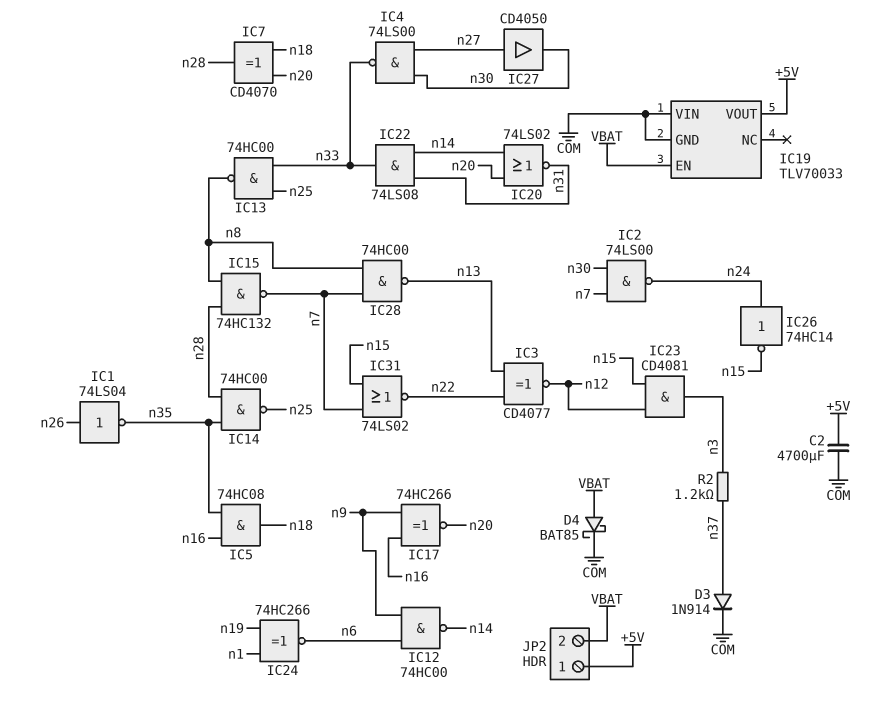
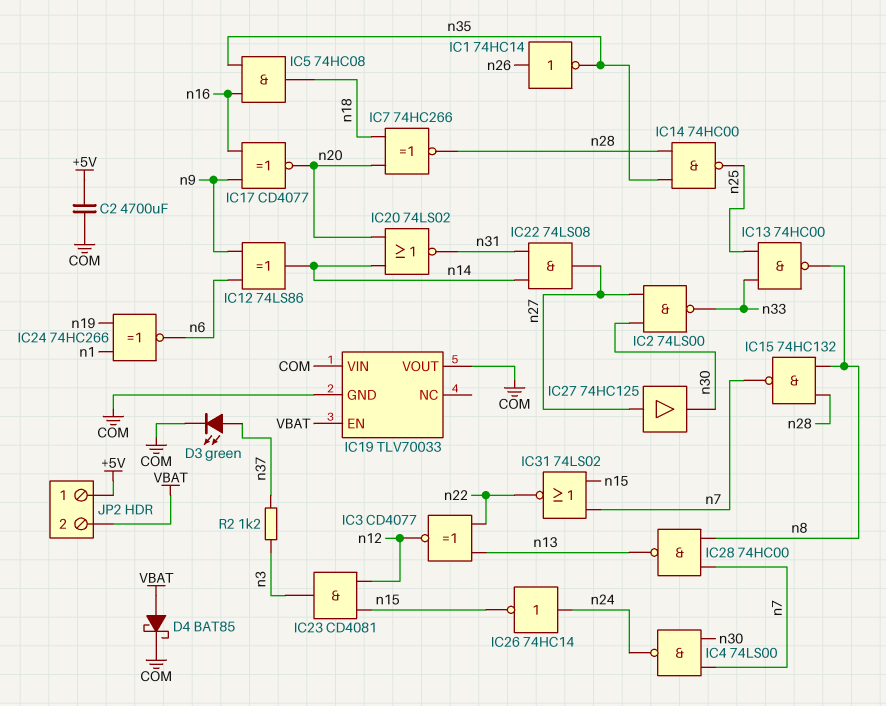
D3: diode 1N914 (A n37, K COM) -> LED green (A n37, K COM)
IC1: NOT 74LS04 (in n26, out n35) -> NOT 74HC14 (in n26, out n35)
IC2: NAND 74LS00 (in n7, in n30, out n24) -> NAND 74LS00 (in n27, in n30, out n33)
IC4: NAND 74LS00 (in n27, in n30, out n33) -> NAND 74LS00 (in n7, in n30, out n24)
IC7: XOR CD4070 (in n18, in n20, out n28) -> XNOR 74HC266 (in n18, in n20, out n28)
IC12: NAND 74HC00 (in n6, in n9, out n14) -> XOR 74LS86 (in n6, in n9, out n14)
IC17: XNOR 74HC266 (in n9, in n16, out n20) -> XNOR CD4077 (in n9, in n16, out n20)
IC19 pin VOUT: +5V -> COM
IC22: AND 74LS08 (in n14, in n31, out n33) -> AND 74LS08 (in n14, in n31, out n27)
IC27: buffer CD4050 (in n27, out n30) -> buffer 74HC125 (in n27, out n30)

